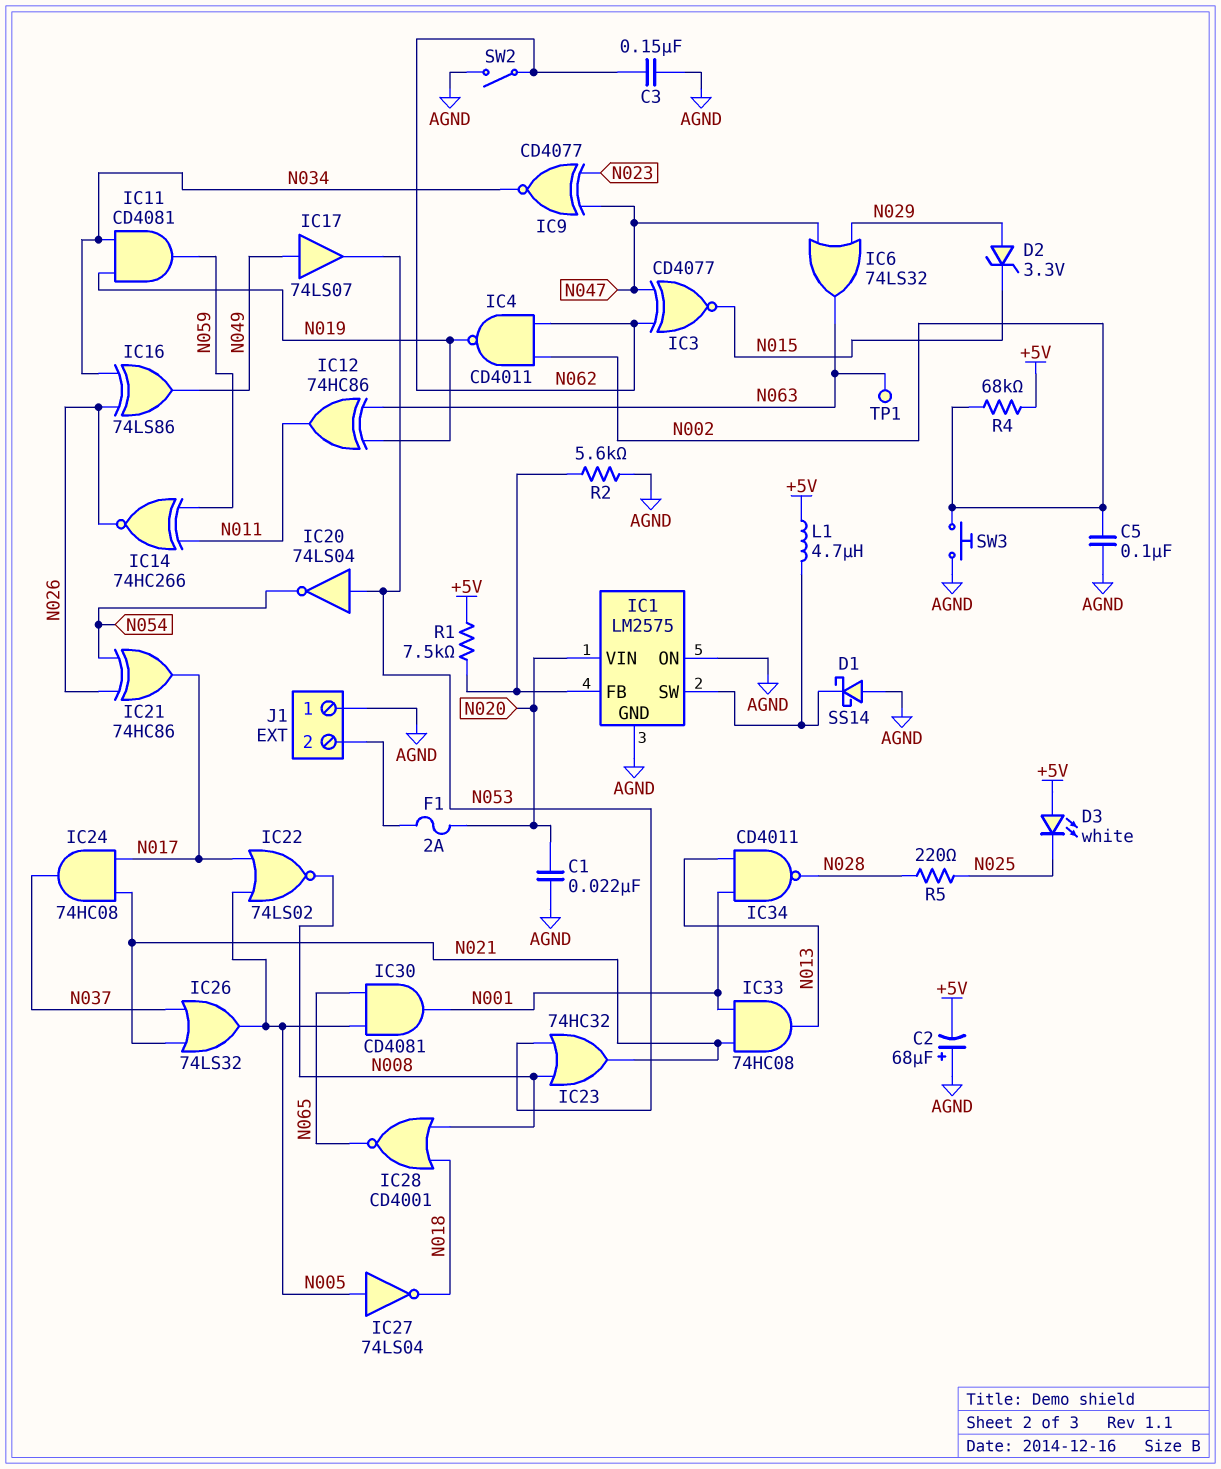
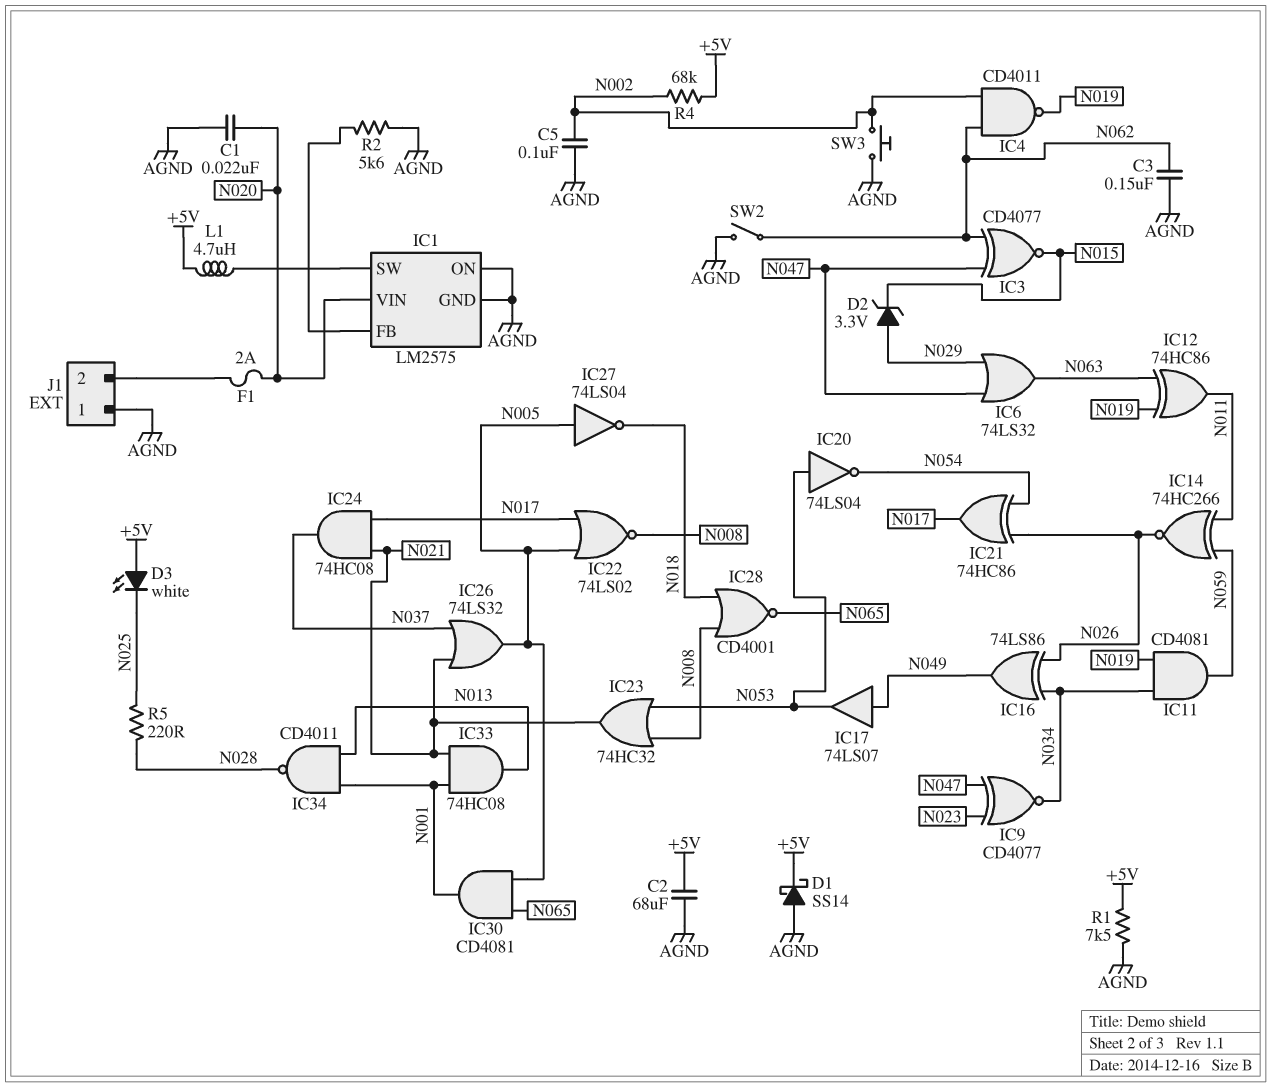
C2: 68uF (plus AGND, minus +5V) -> 68uF (+5V, AGND)
D1: schottky SS14 (A AGND, K IC1/SW) -> schottky SS14 (A AGND, K +5V)
R1: 7.5k (+5V, IC1/FB) -> 7.5k (+5V, AGND)
TP1: test point (N063) -> none

